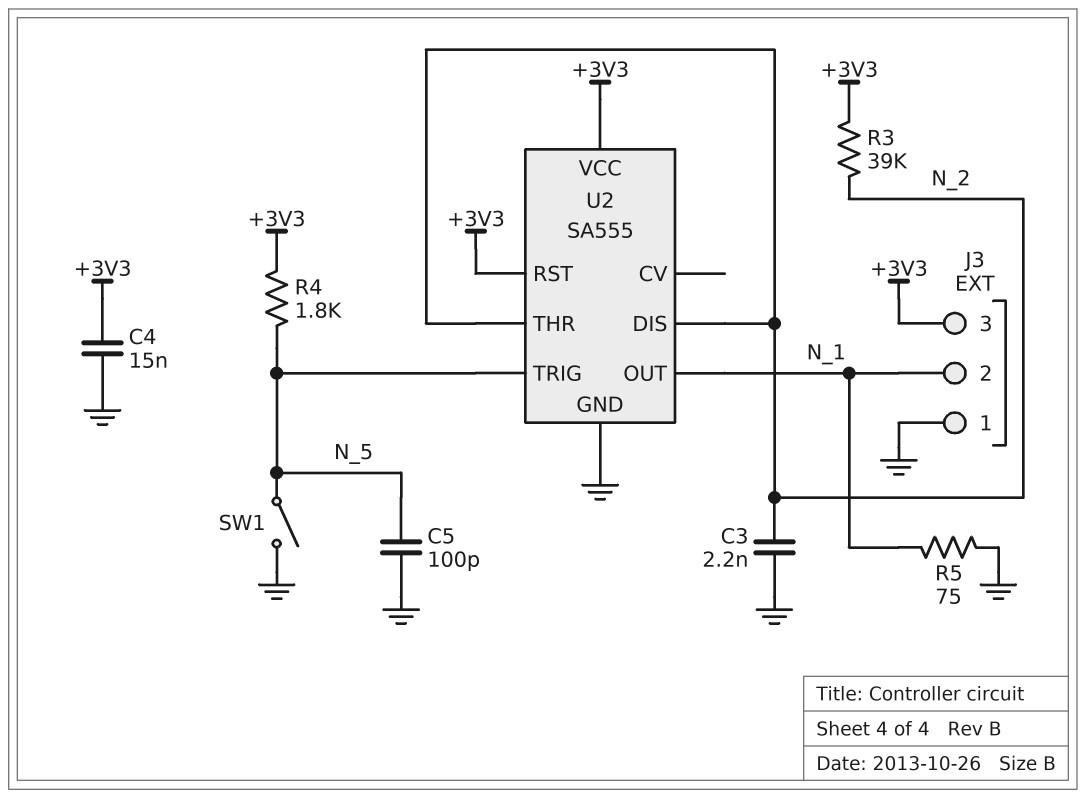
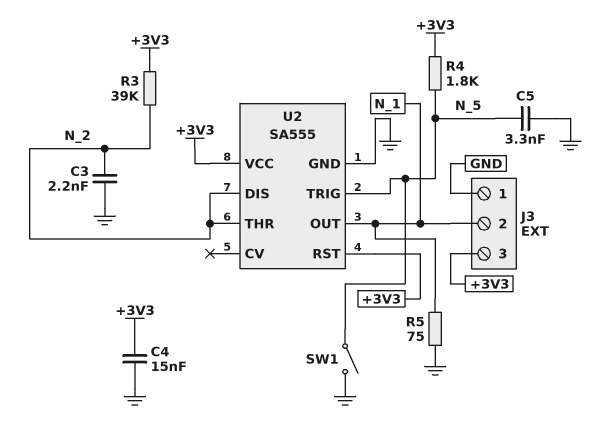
C5: 100pF (GND, N_5) -> 3.3nF (GND, N_5)

